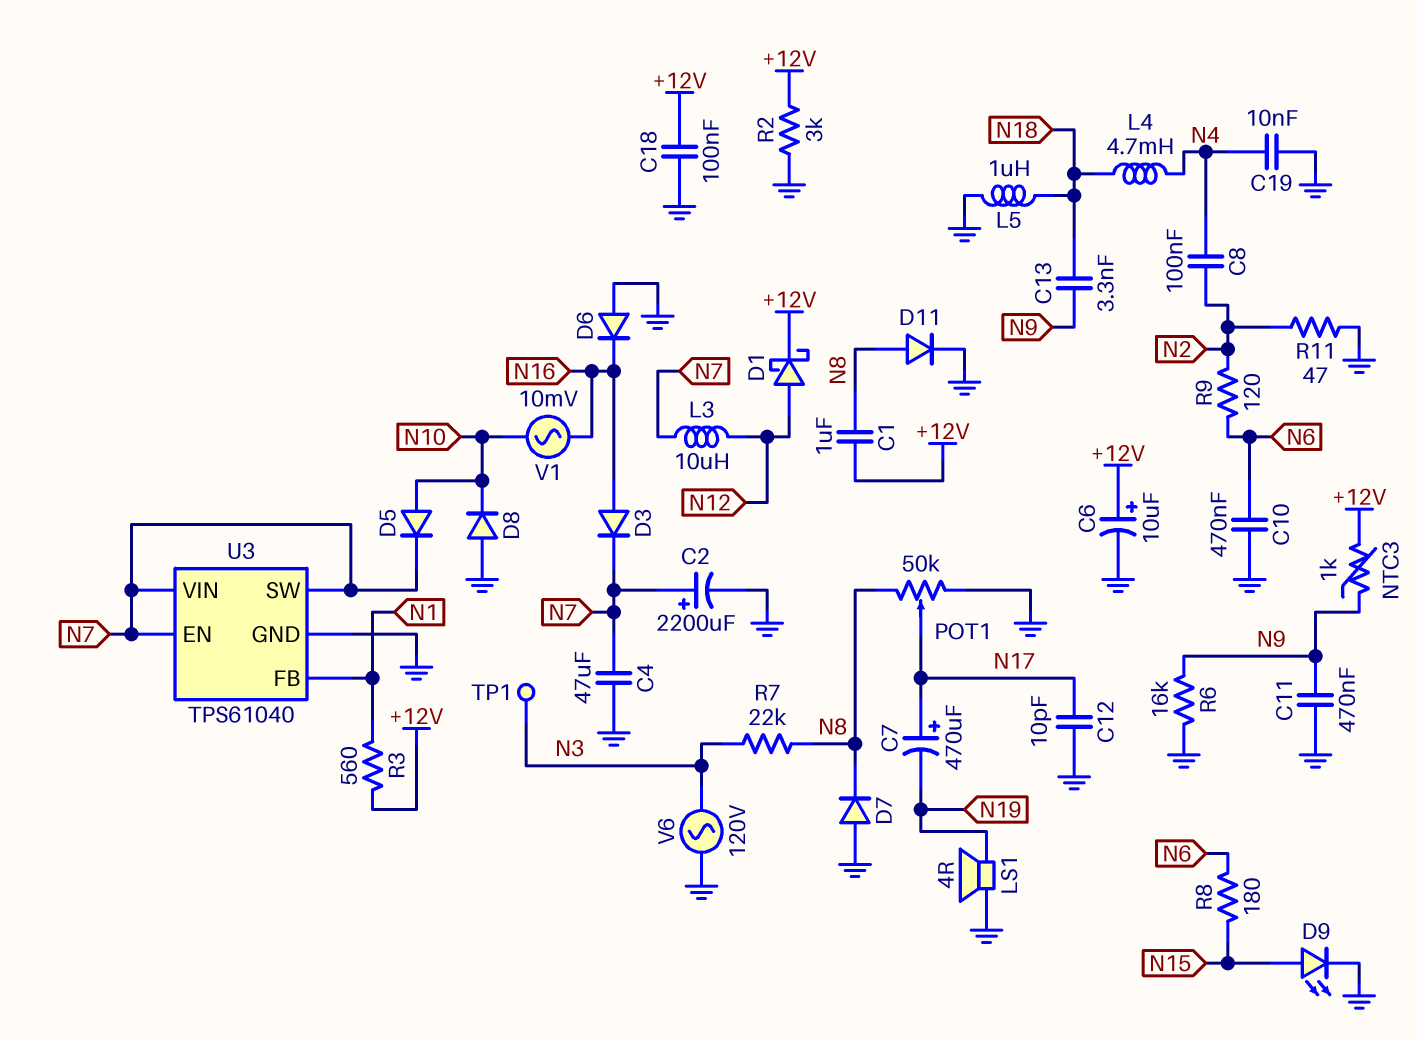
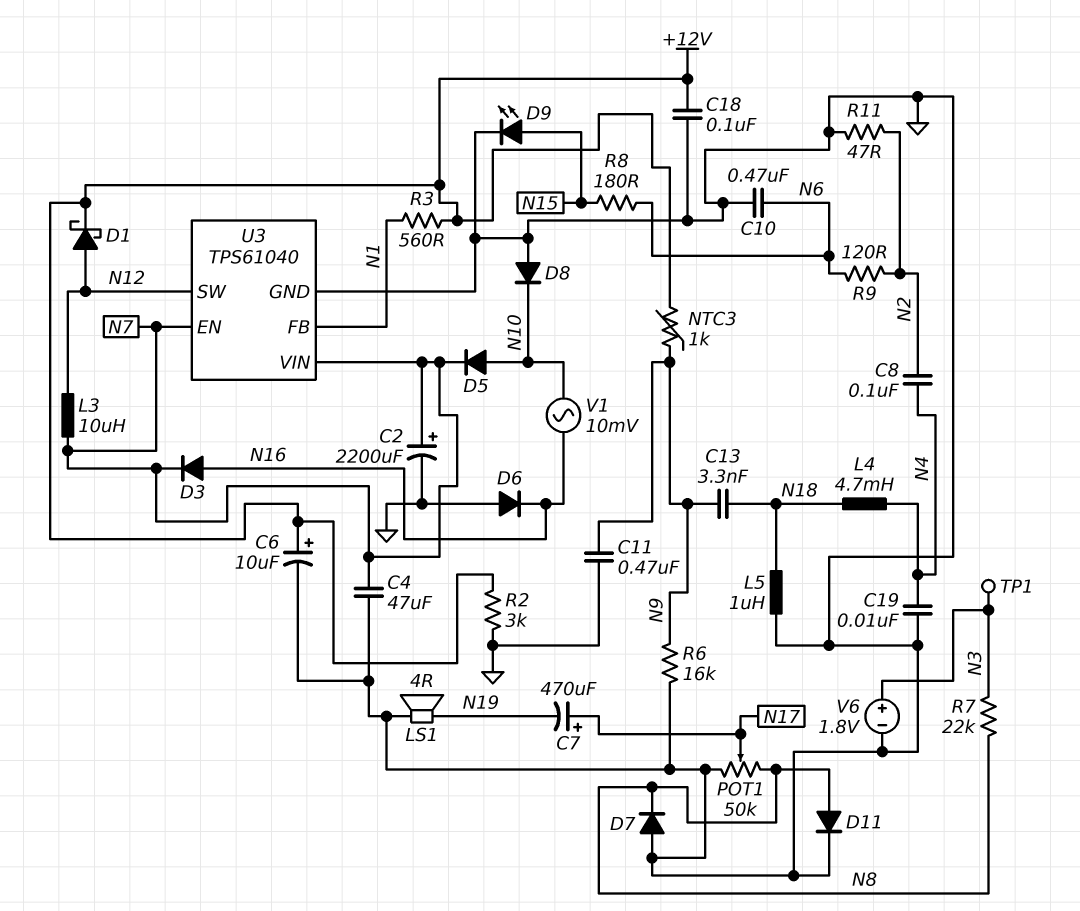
C1: 1uF (+12V, N8) -> none
C12: 10pF (GND, N17) -> none
U3 pin SW: N7 -> N12
V6: AC 120V (GND, N3) -> 1.8V (plus N3, minus GND)

